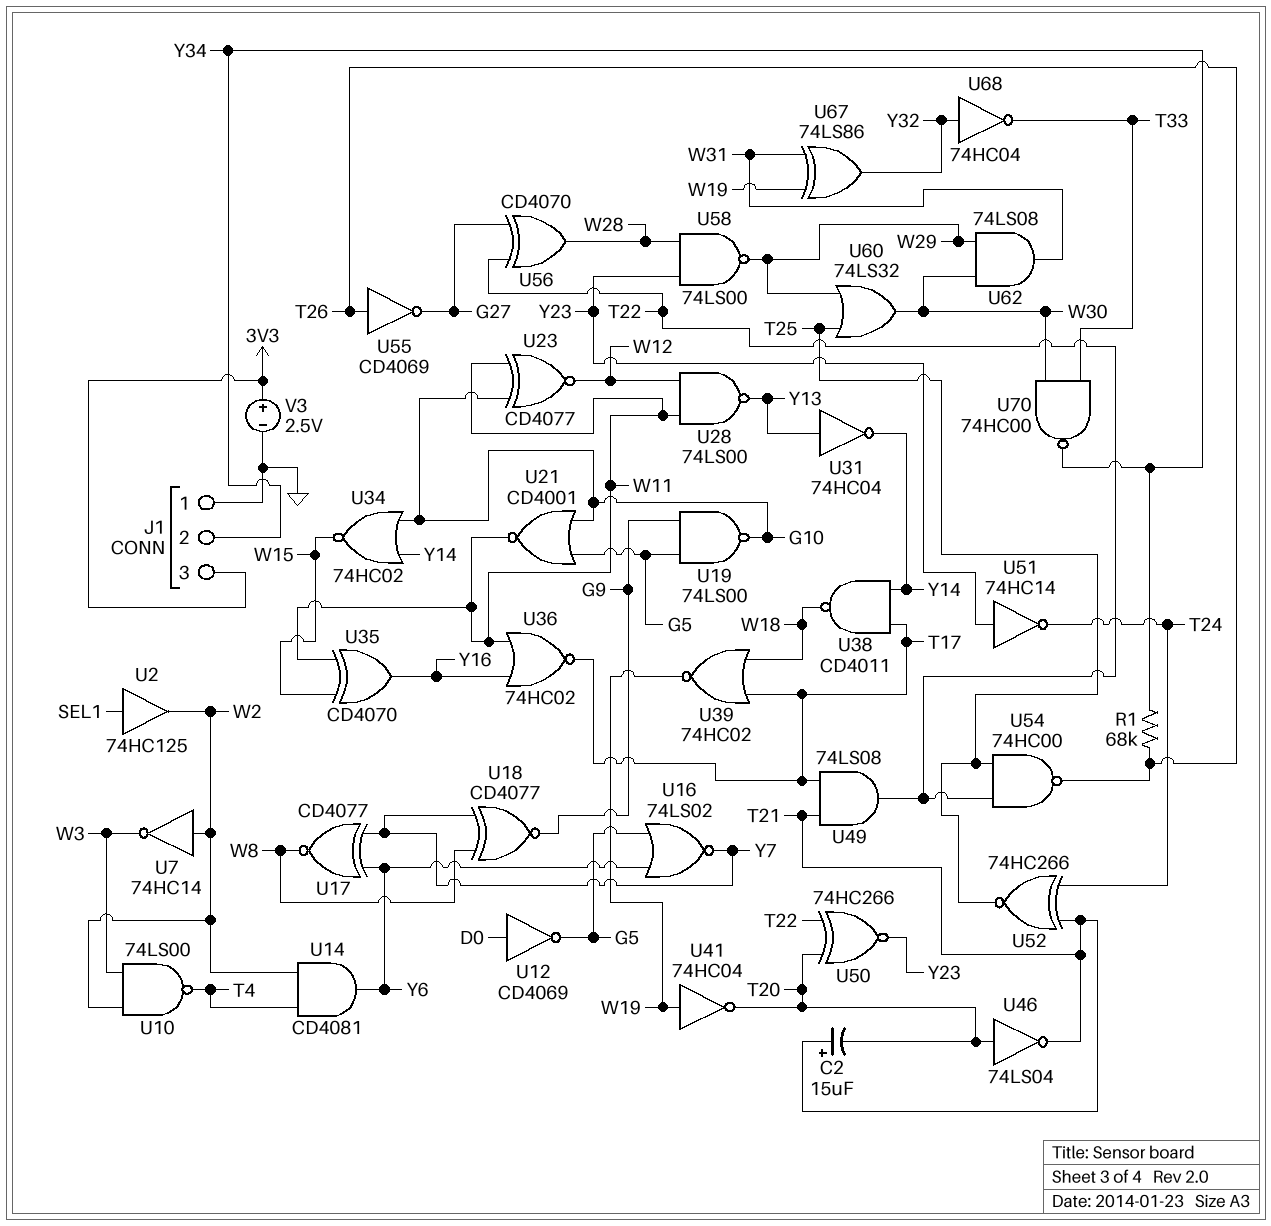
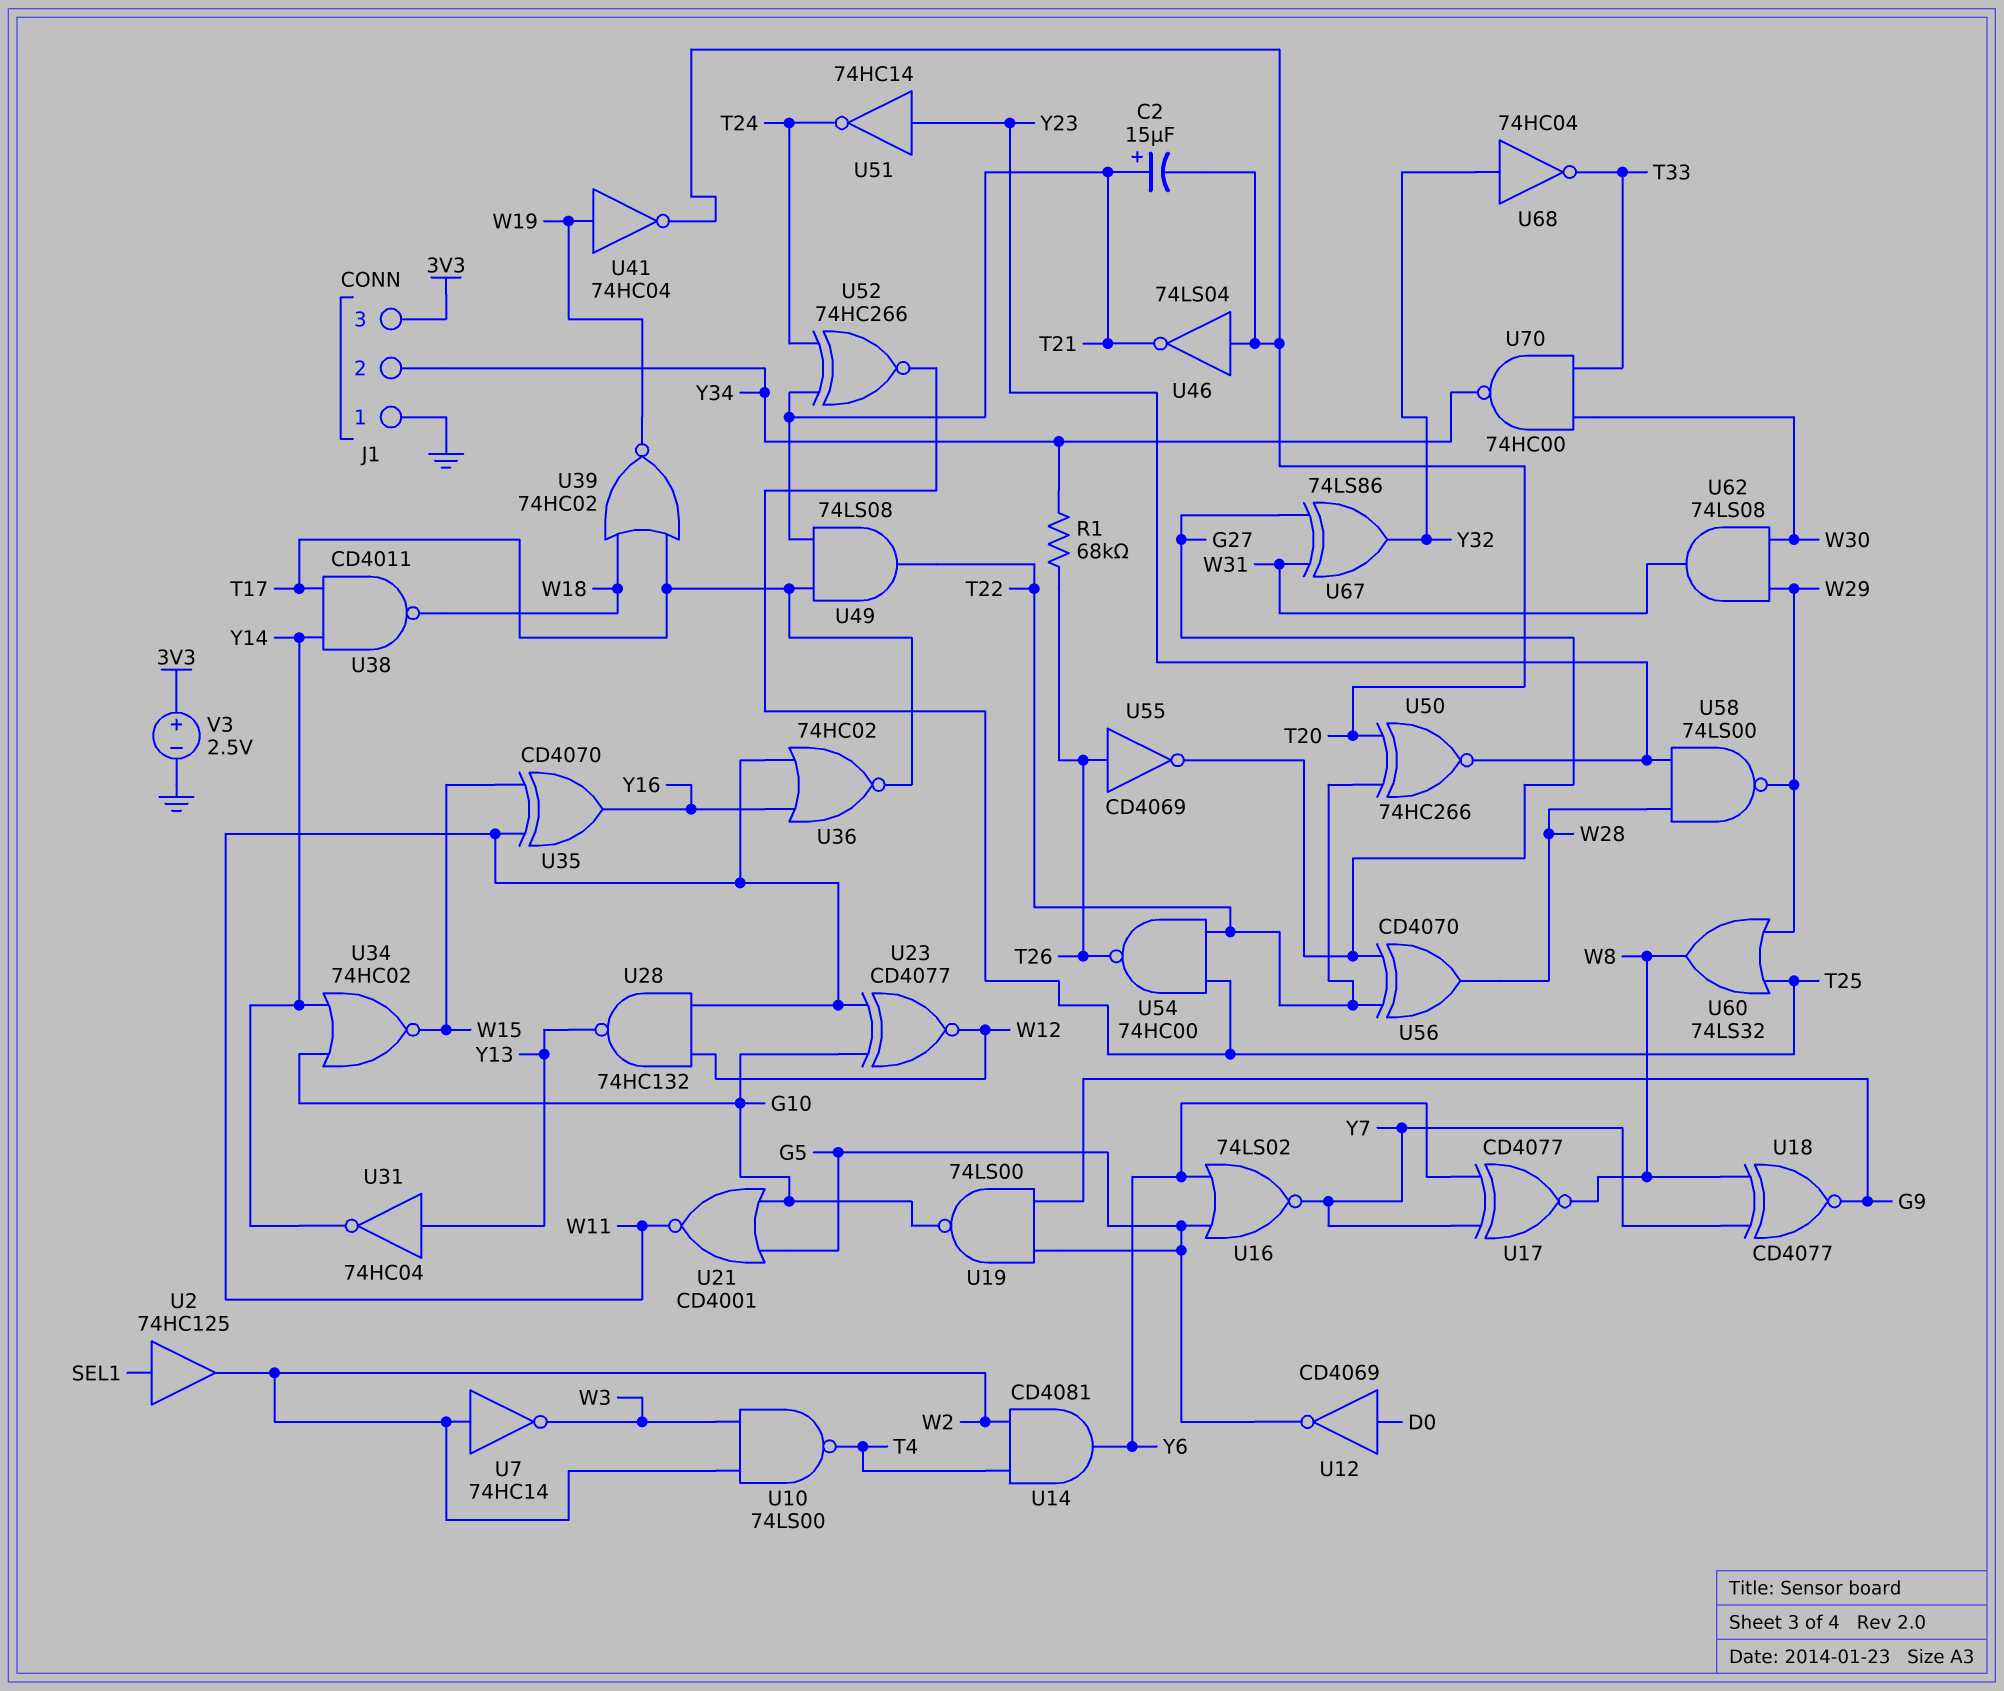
U28: NAND 74LS00 (in W11, in W12, out Y13) -> NAND 74HC132 (in W11, in W12, out Y13)
U60: OR 74LS32 (in T25, in W29, out W30) -> OR 74LS32 (in T25, in W29, out W8)
U67: XOR 74LS86 (in W19, in W31, out Y32) -> XOR 74LS86 (in G27, in W31, out Y32)

